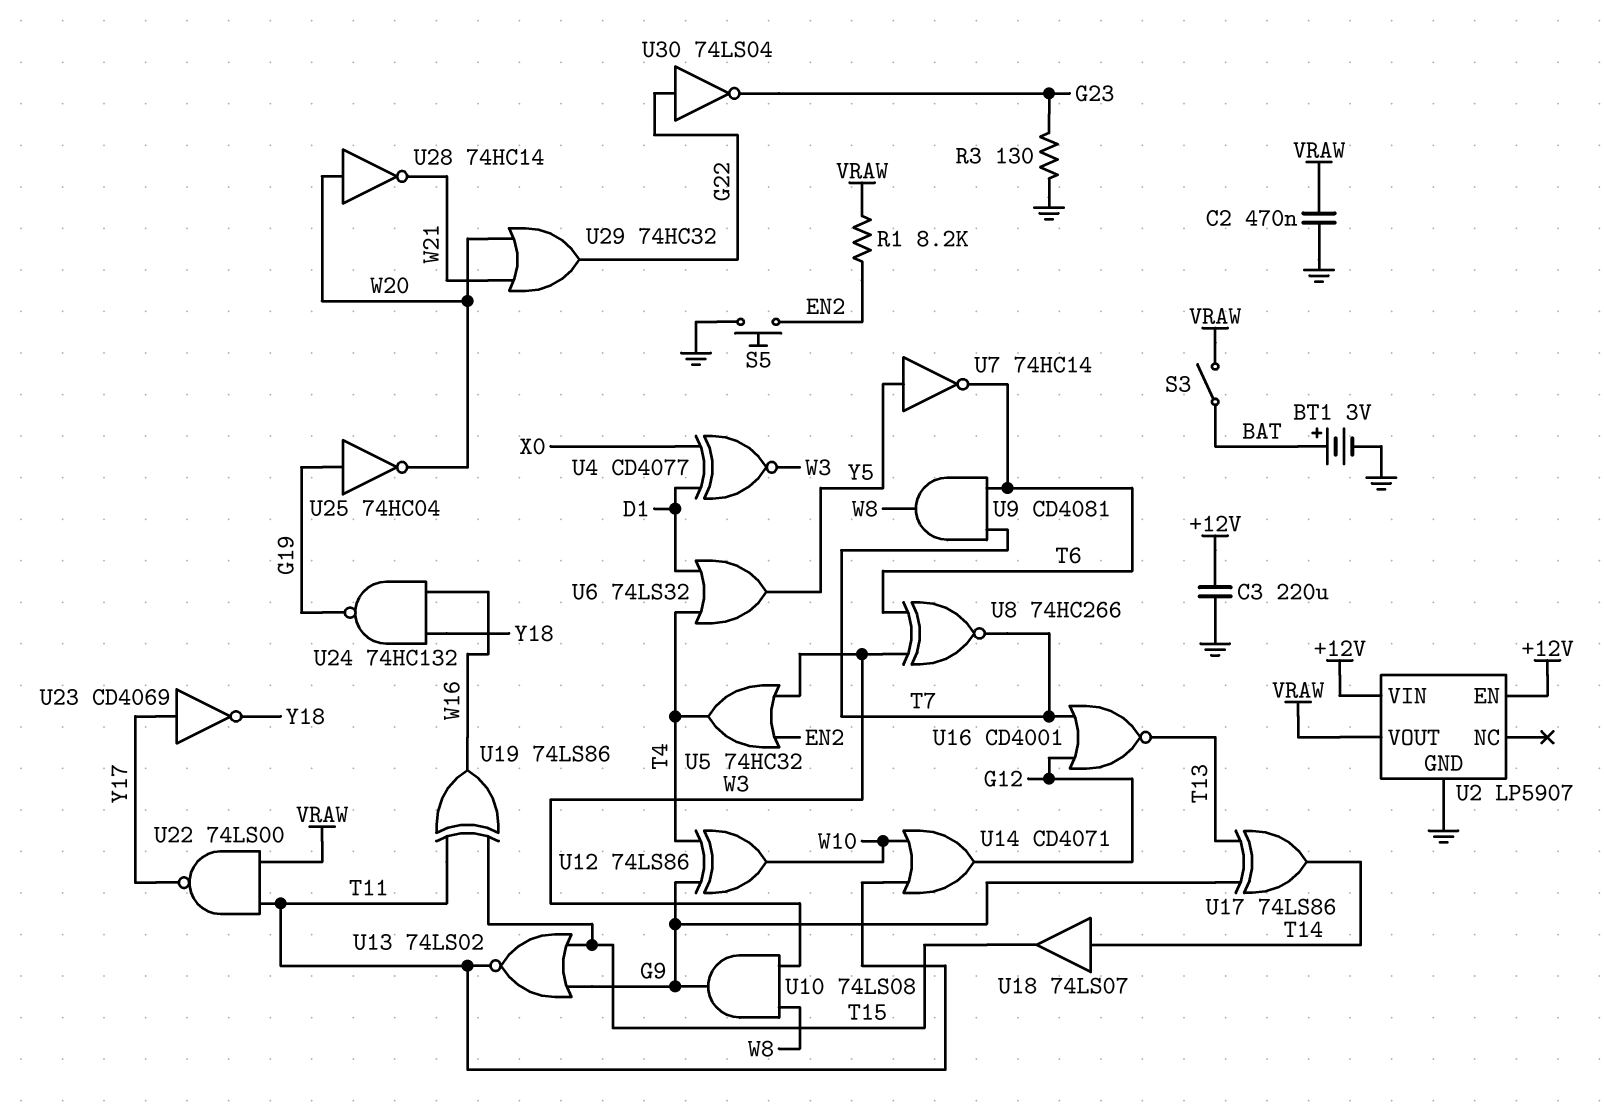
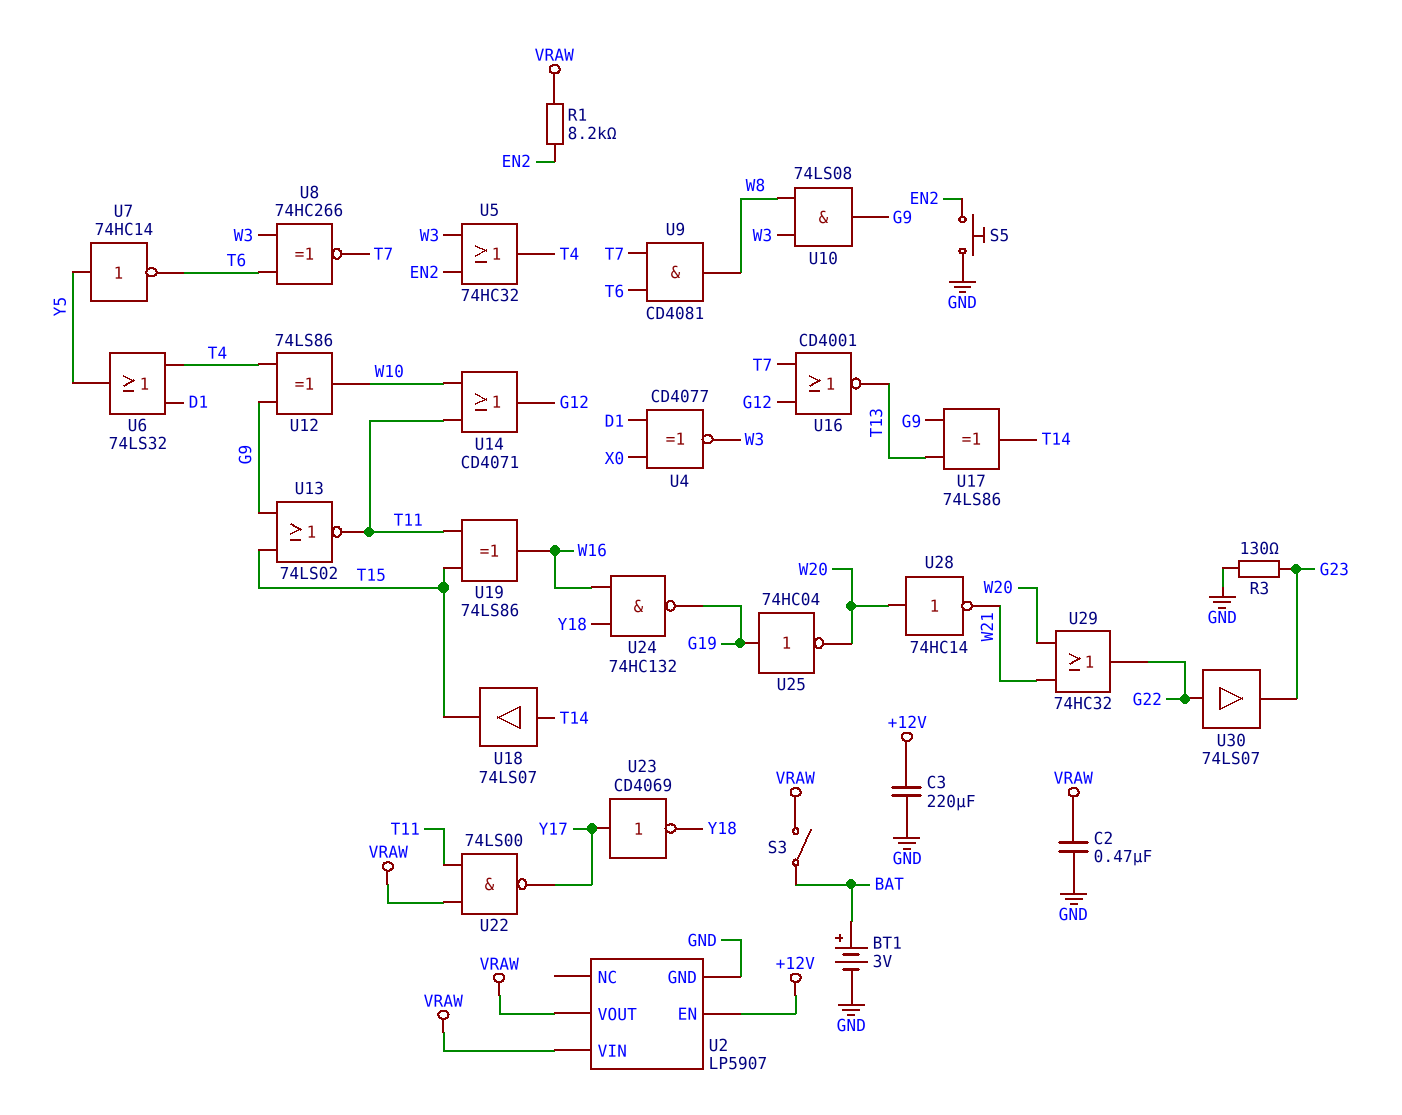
U2 pin VIN: +12V -> VRAW
U30: NOT 74LS04 (in G22, out G23) -> buffer 74LS07 (in G22, out G23)

